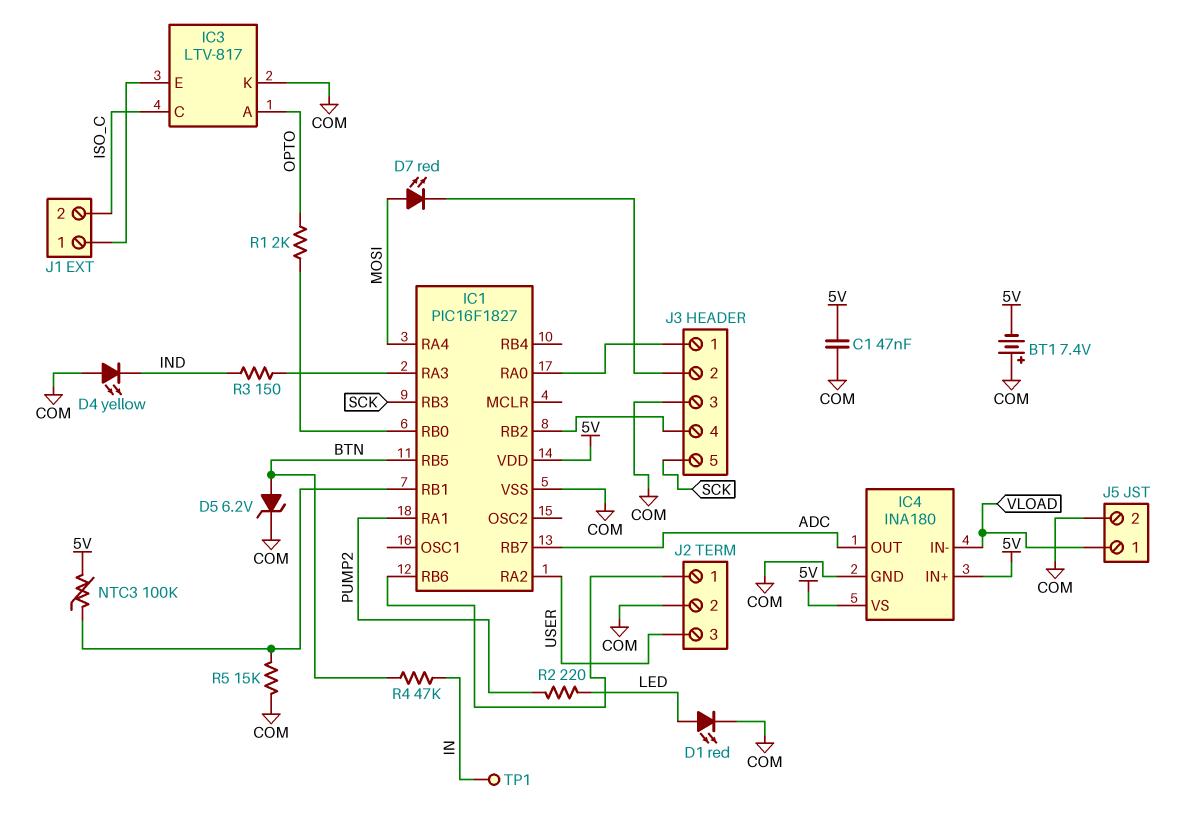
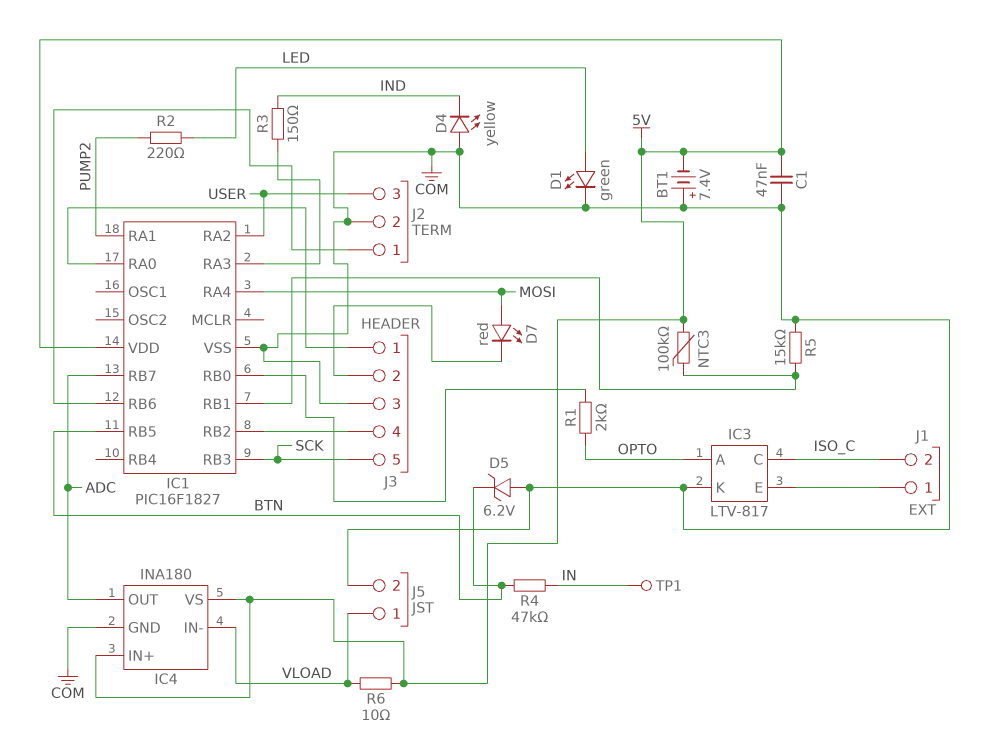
D1: LED red (A LED, K COM) -> LED green (A LED, K COM)
D5: zener 6.2V (A BTN, K COM) -> zener 6.2V (A COM, K BTN)
R6: none -> 10 (5V, VLOAD)

